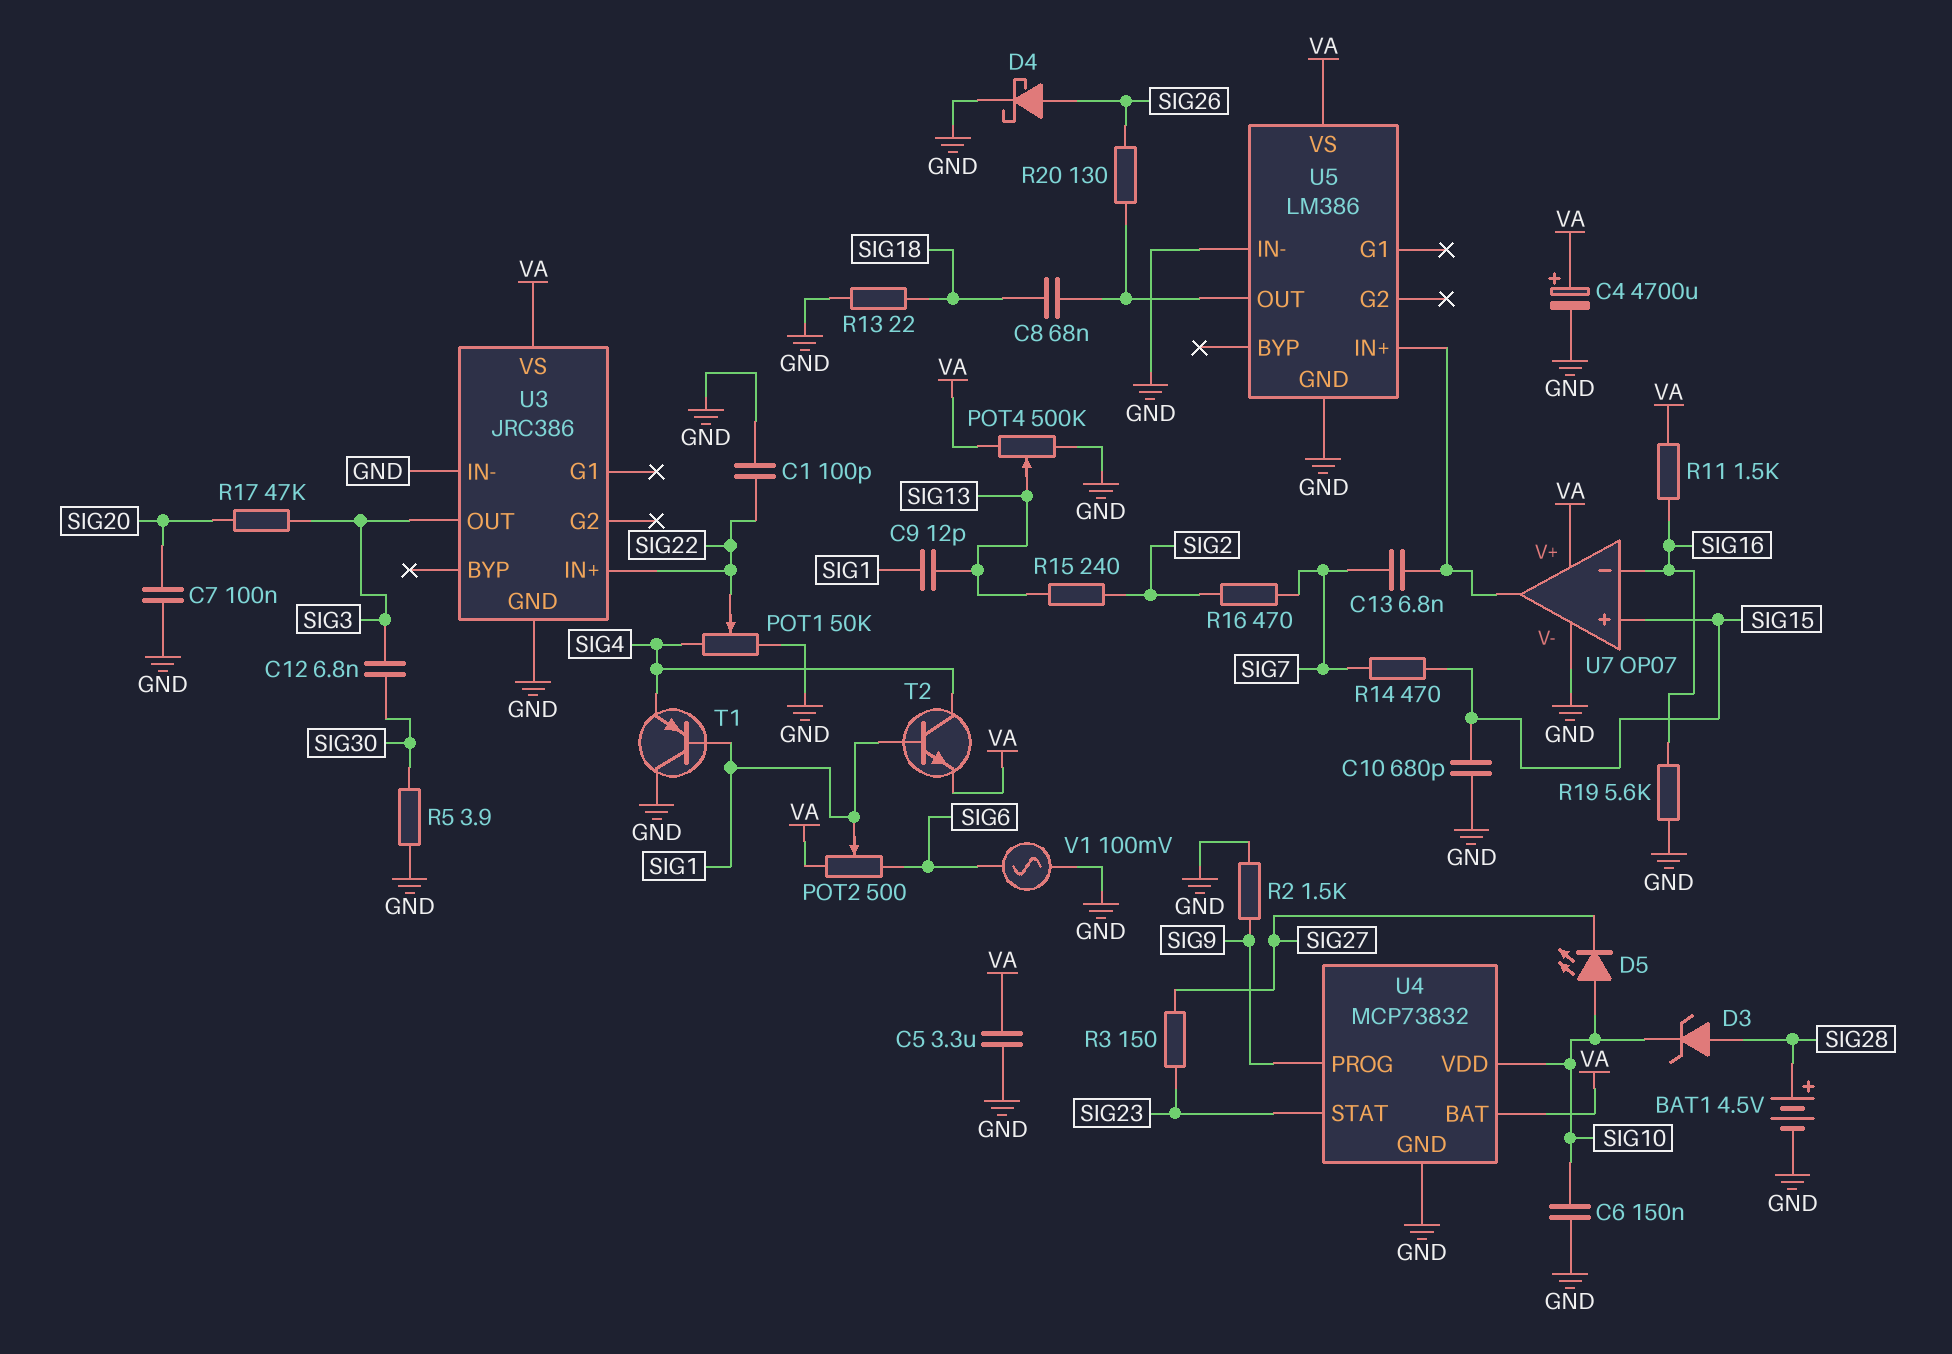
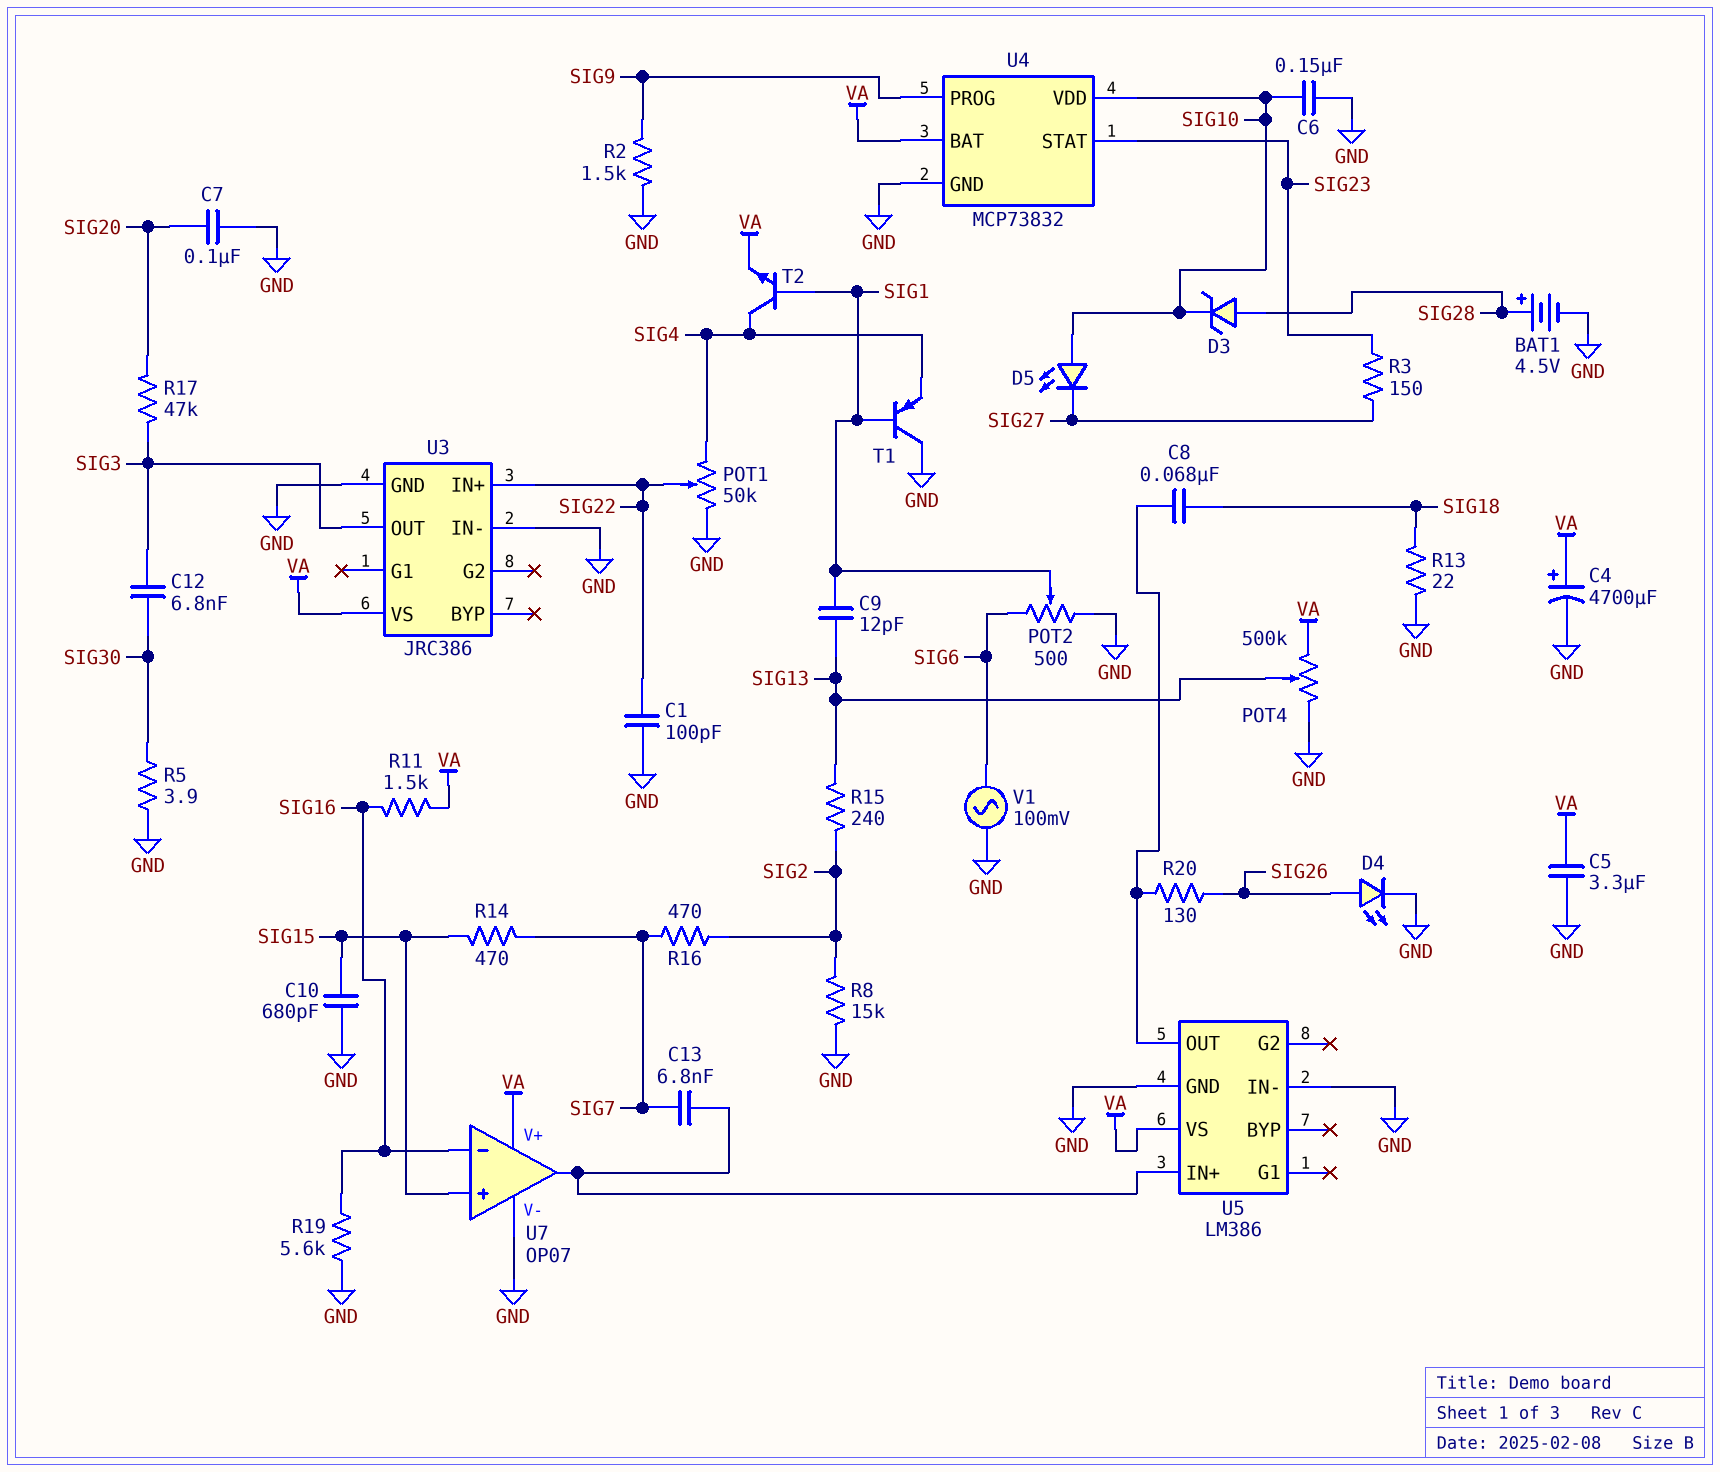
D4: schottky (A SIG26, K GND) -> LED (A SIG26, K GND)
POT2: 500 (SIG6, VA, wiper SIG1) -> 500 (GND, SIG6, wiper SIG1)
R8: none -> 15k (GND, SIG2)

